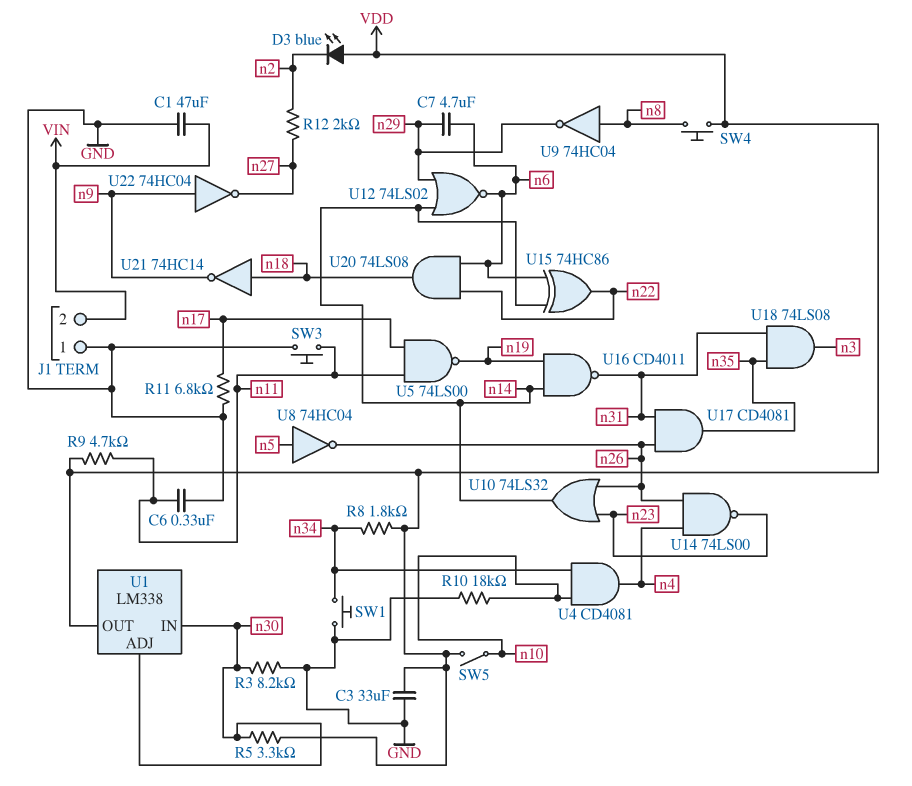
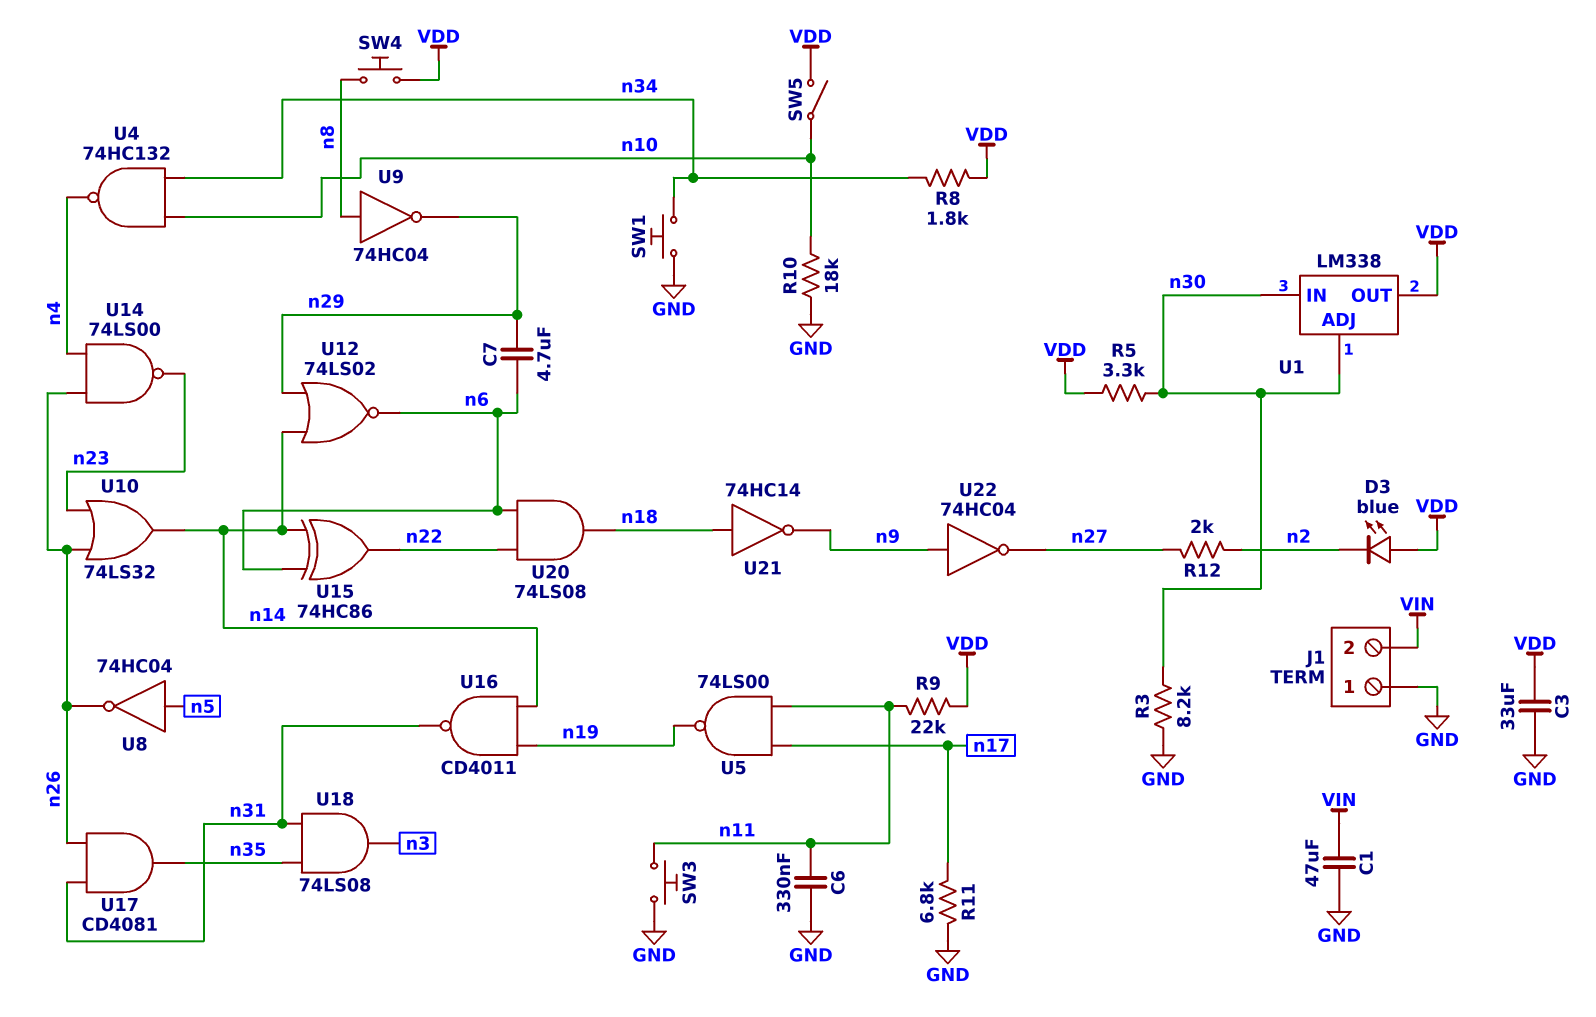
R9: 4.7k (VDD, n11) -> 22k (VDD, n11)
U4: AND CD4081 (in n10, in n34, out n4) -> NAND 74HC132 (in n10, in n34, out n4)

